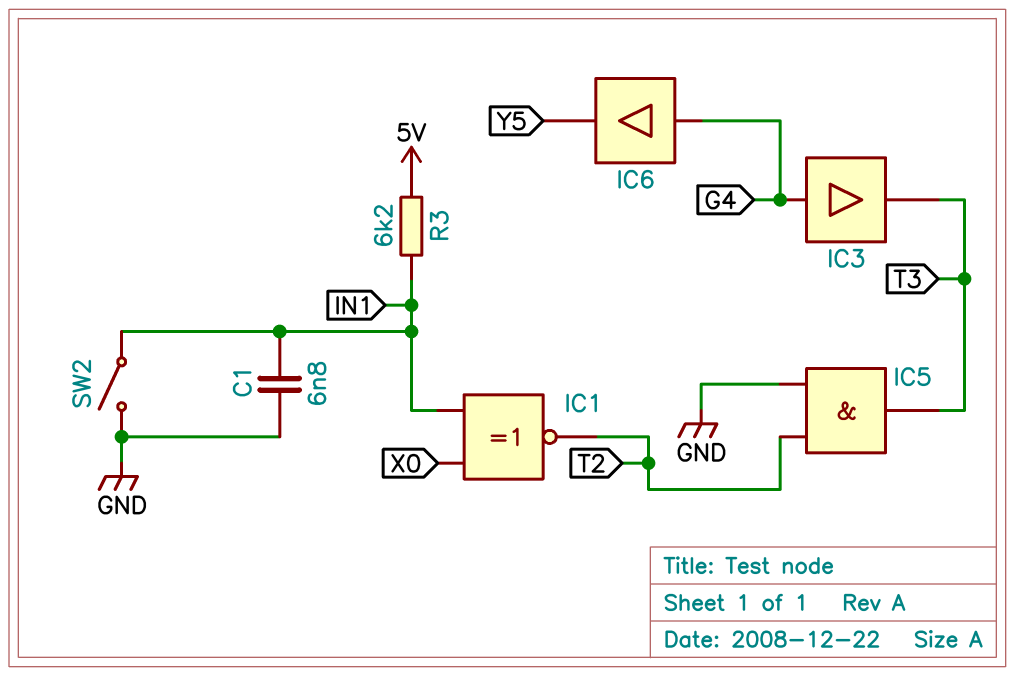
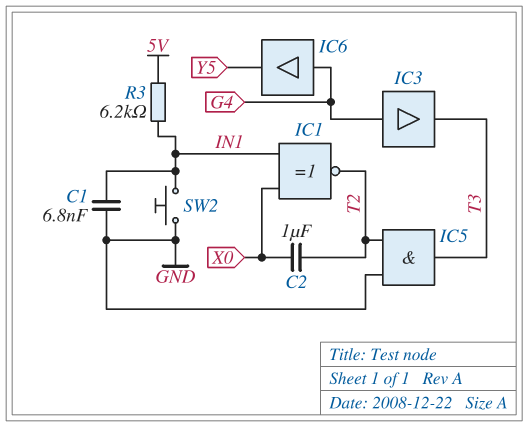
C2: none -> 1uF (T2, X0)
SW2: switch (GND, IN1) -> button (GND, IN1)

